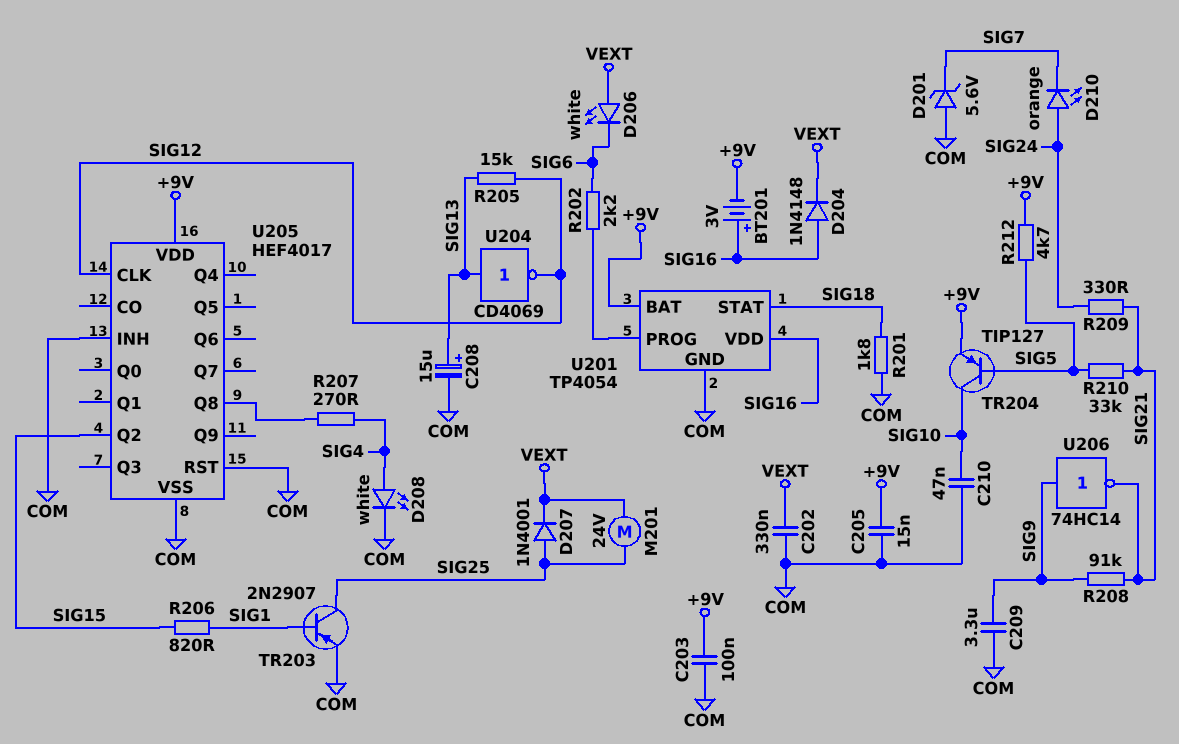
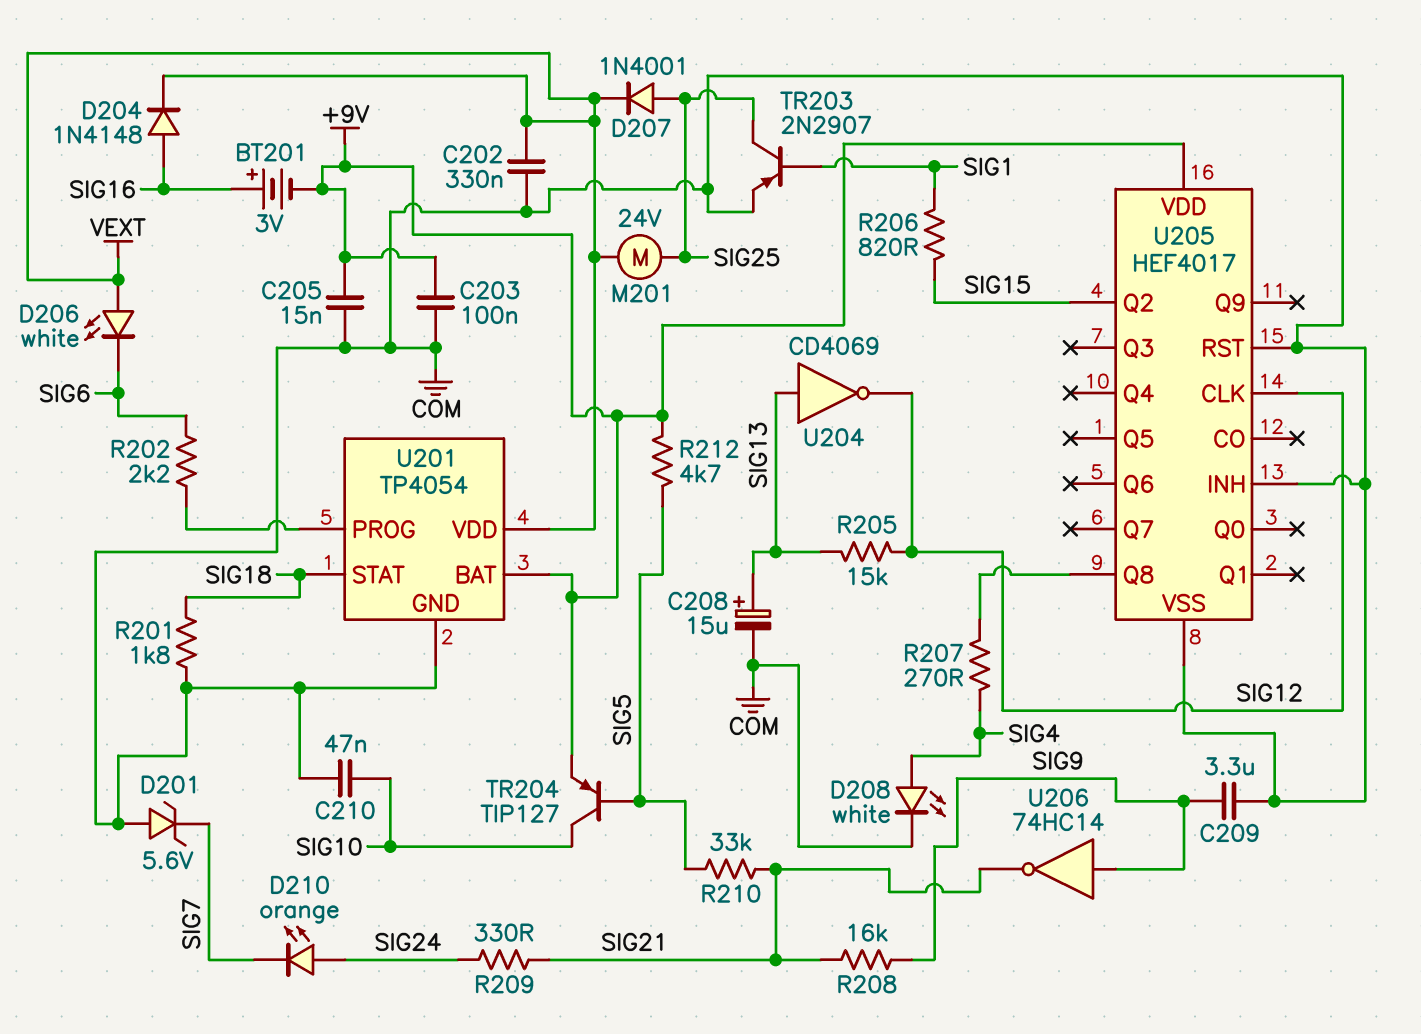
R208: 91k (SIG9, SIG21) -> 16k (SIG9, SIG21)
U201 pin VDD: SIG16 -> VEXT

